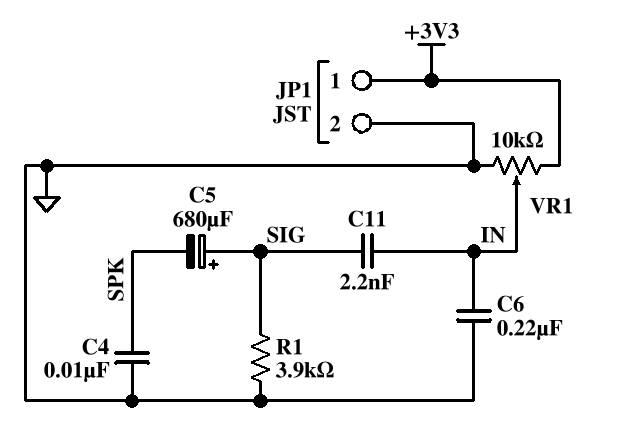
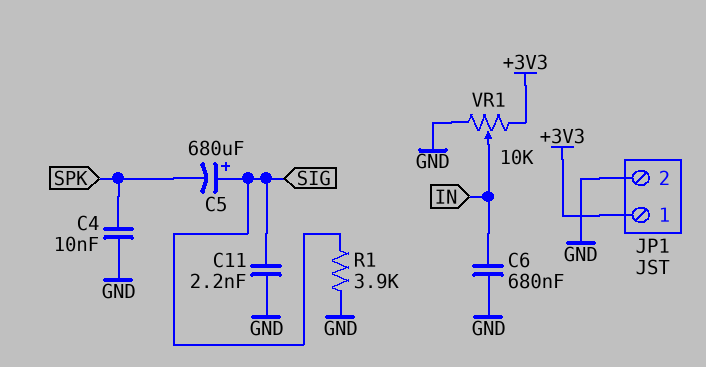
C6: 220nF (GND, IN) -> 680nF (GND, IN)
C11: 2.2nF (IN, SIG) -> 2.2nF (GND, SIG)

